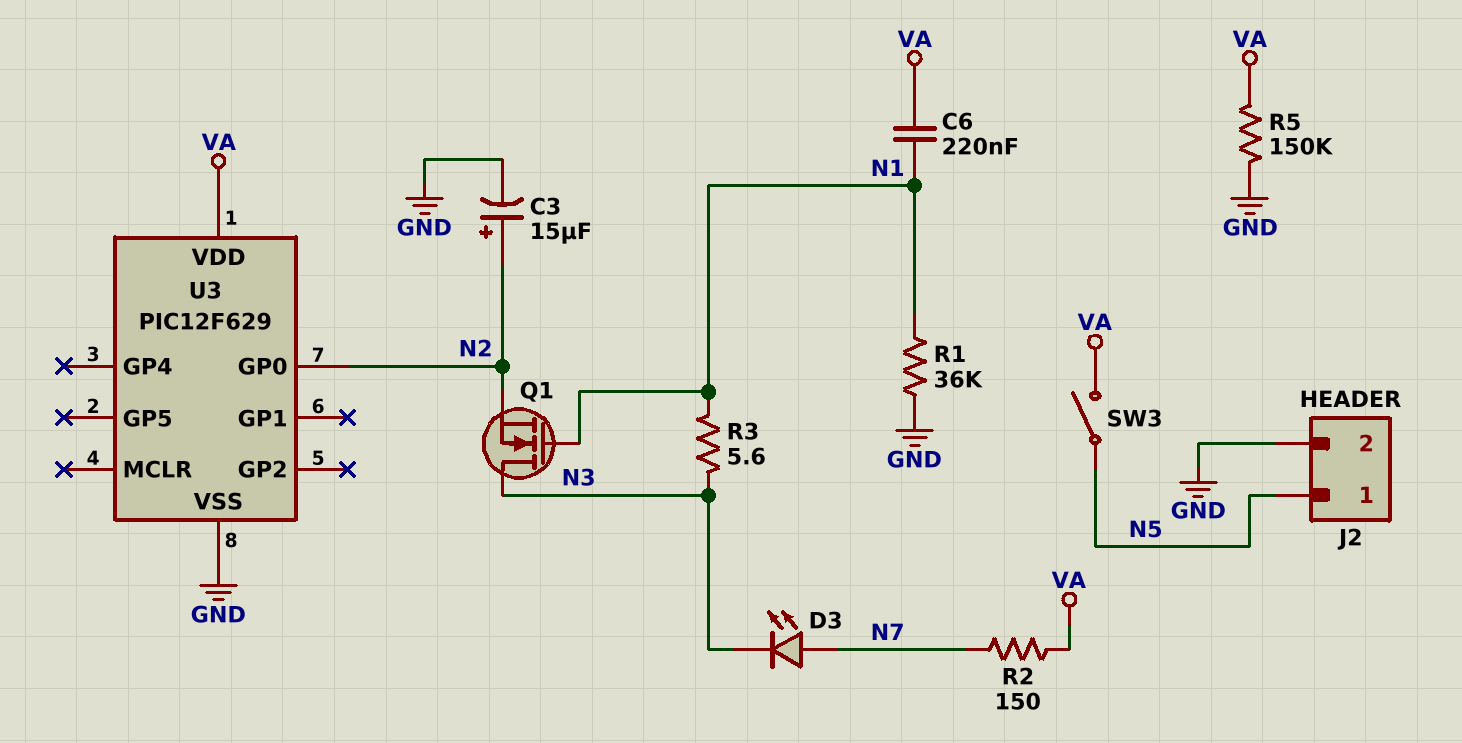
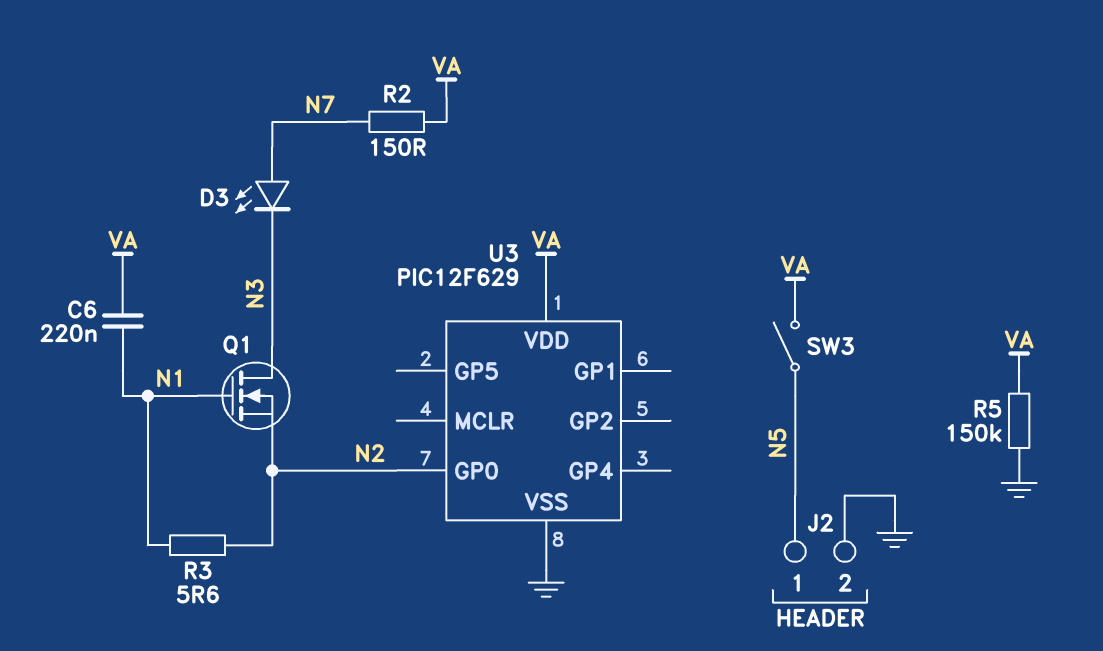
C3: 15uF (plus N2, minus GND) -> none
R1: 36k (GND, N1) -> none
R3: 5.6 (N1, N3) -> 5.6 (N1, N2)

